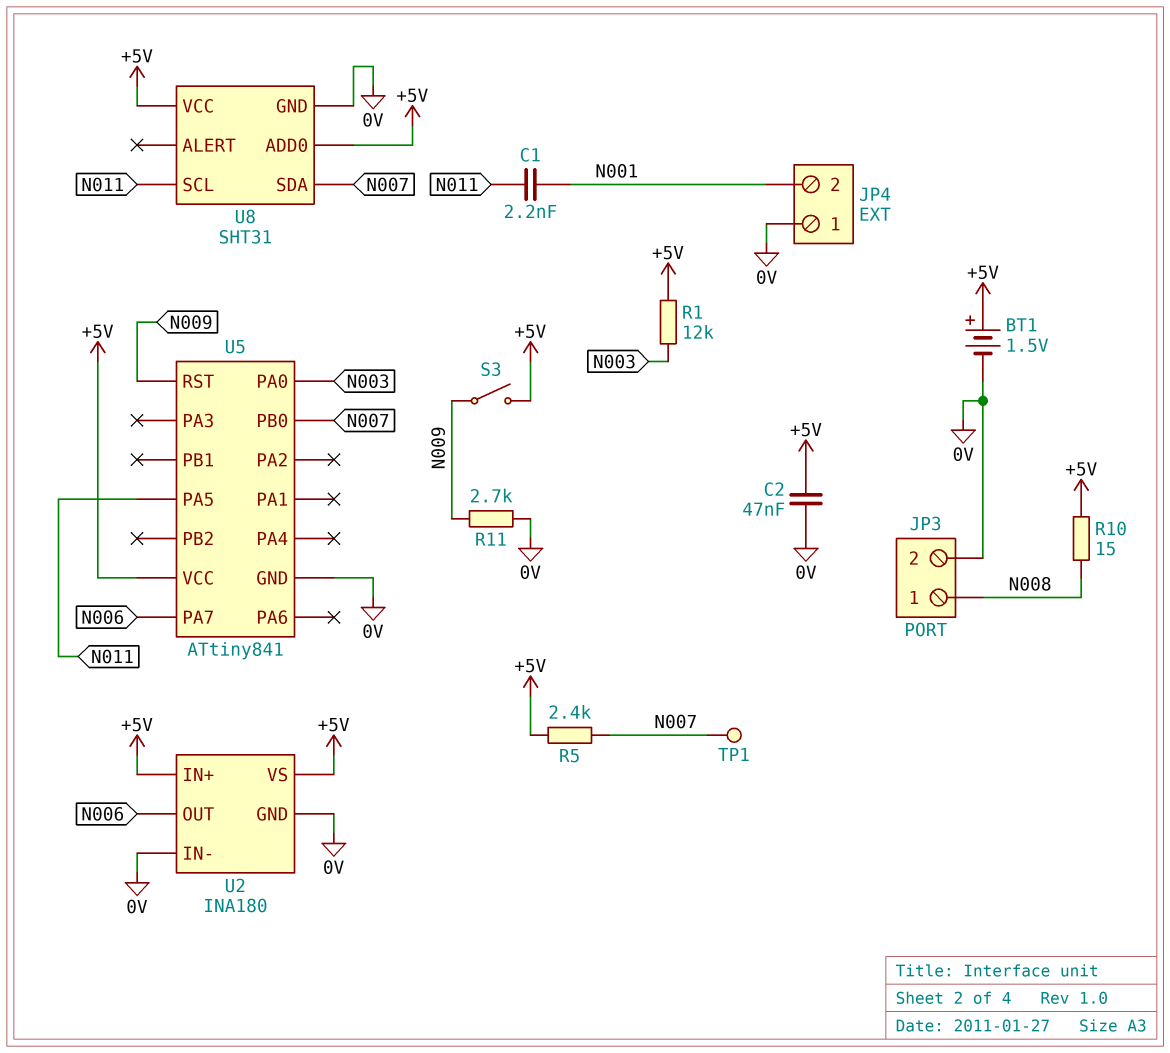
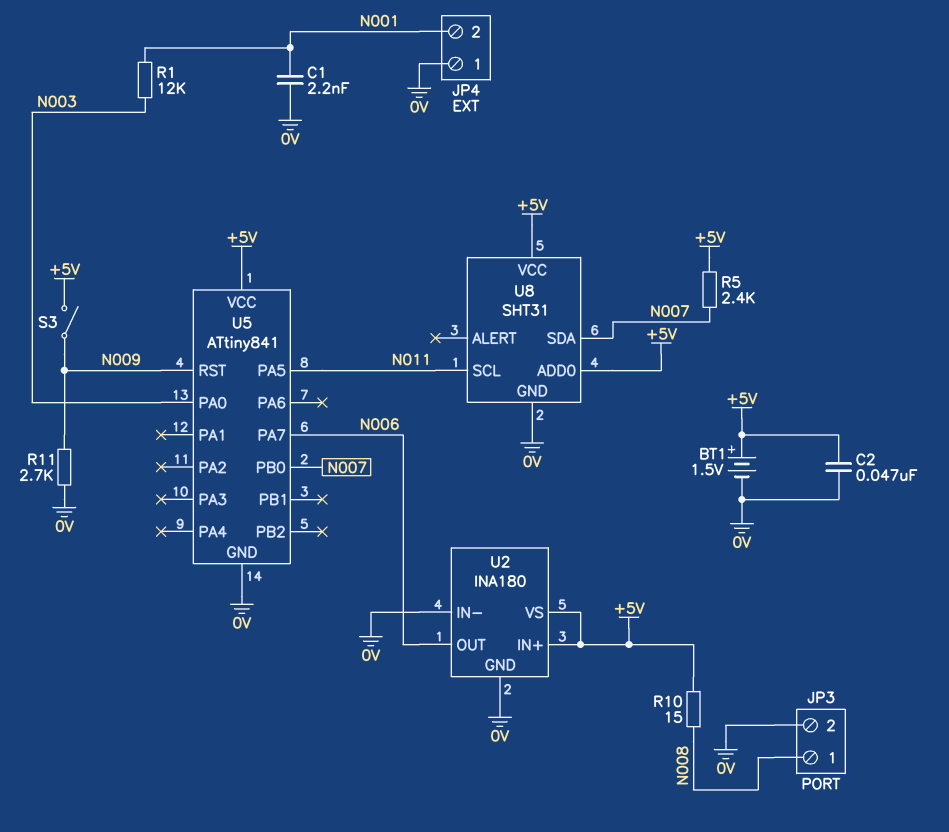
C1: 2.2nF (N001, N011) -> 2.2nF (0V, N001)
R1: 12k (+5V, N003) -> 12k (N001, N003)
TP1: test point (N007) -> none

